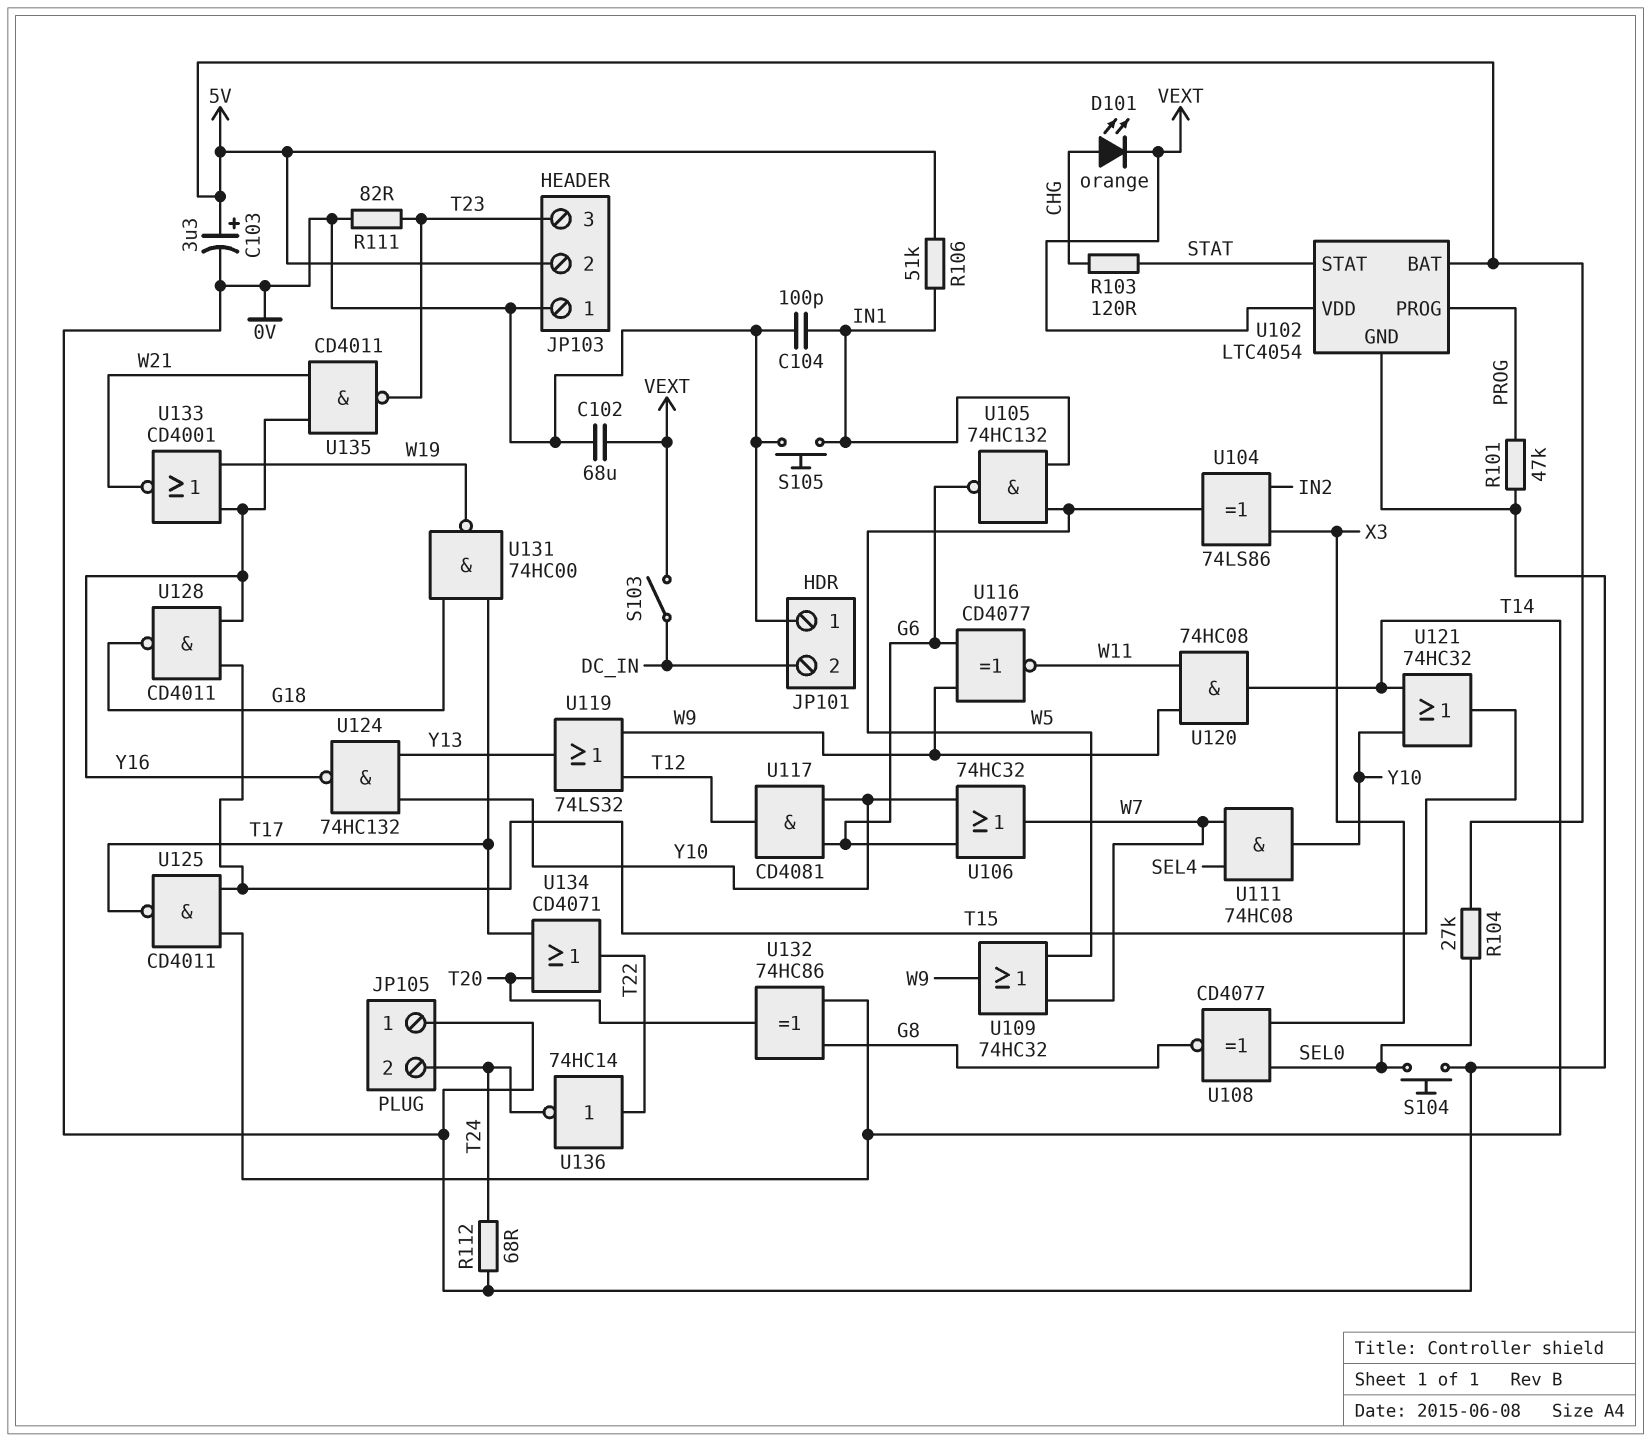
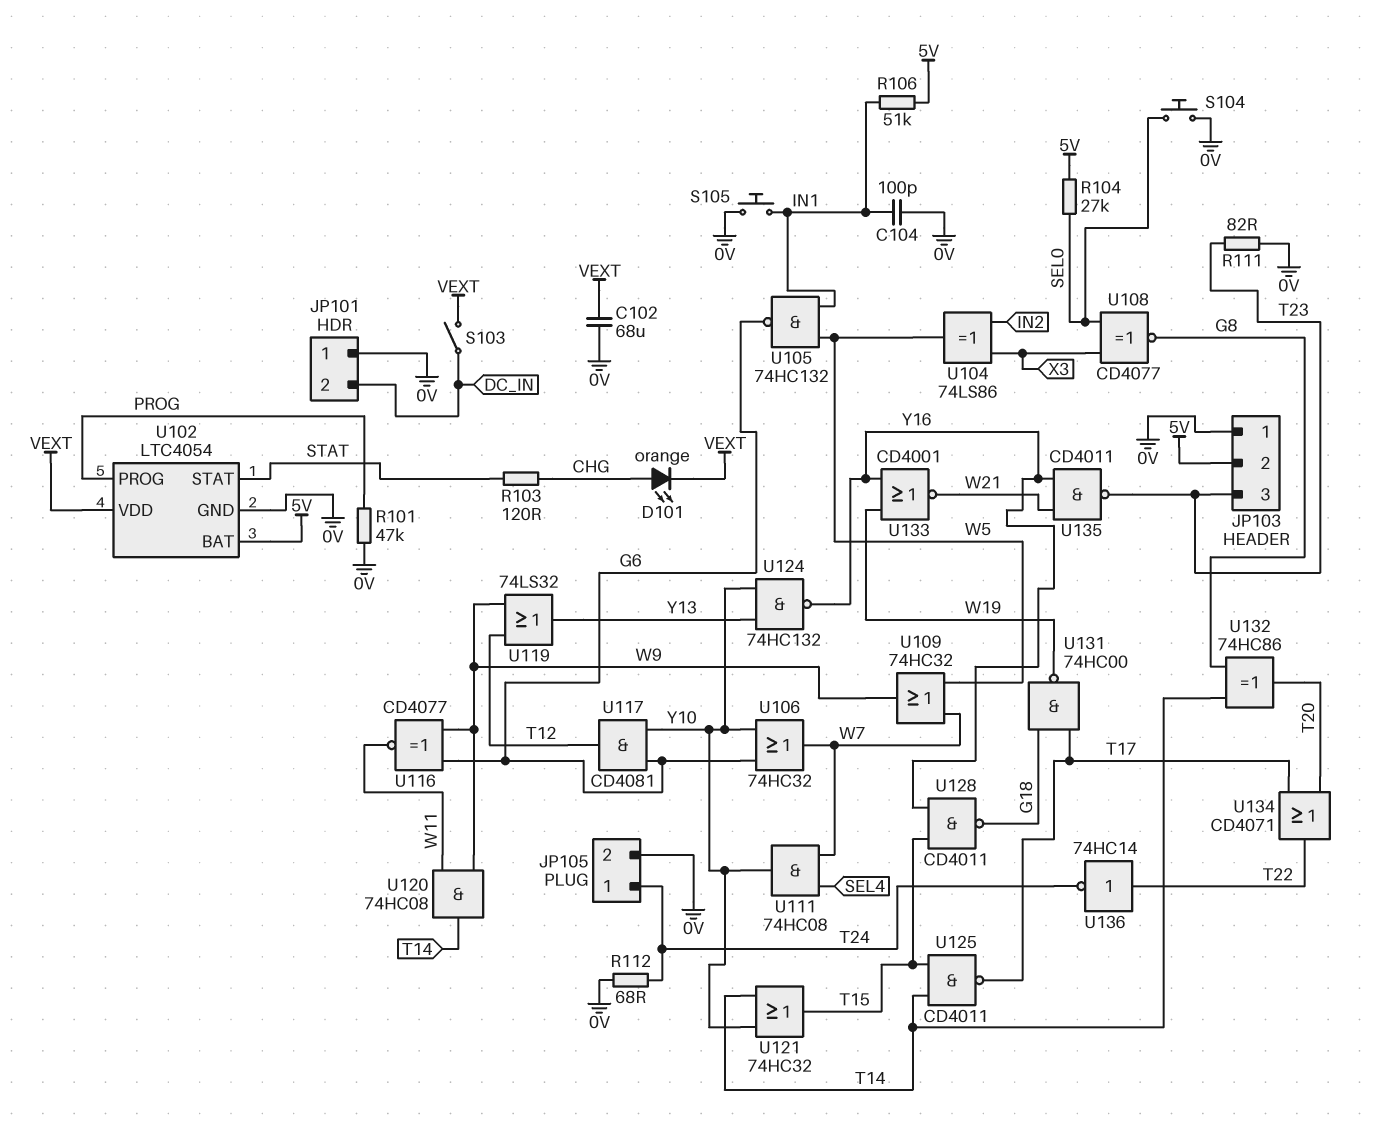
C103: 3.3uF (plus 5V, minus 0V) -> none
JP105 pin 1: 0V -> T24
JP105 pin 2: T24 -> 0V

